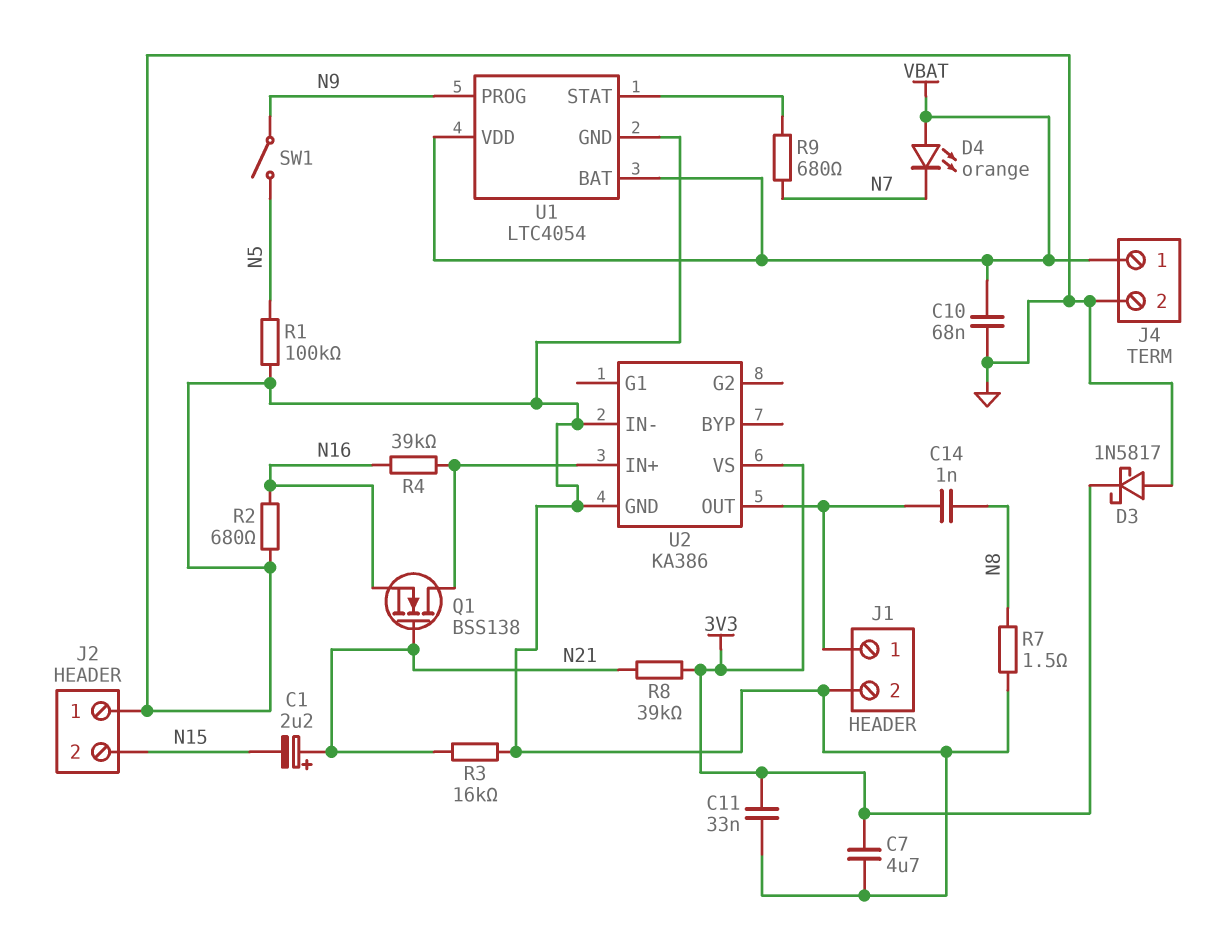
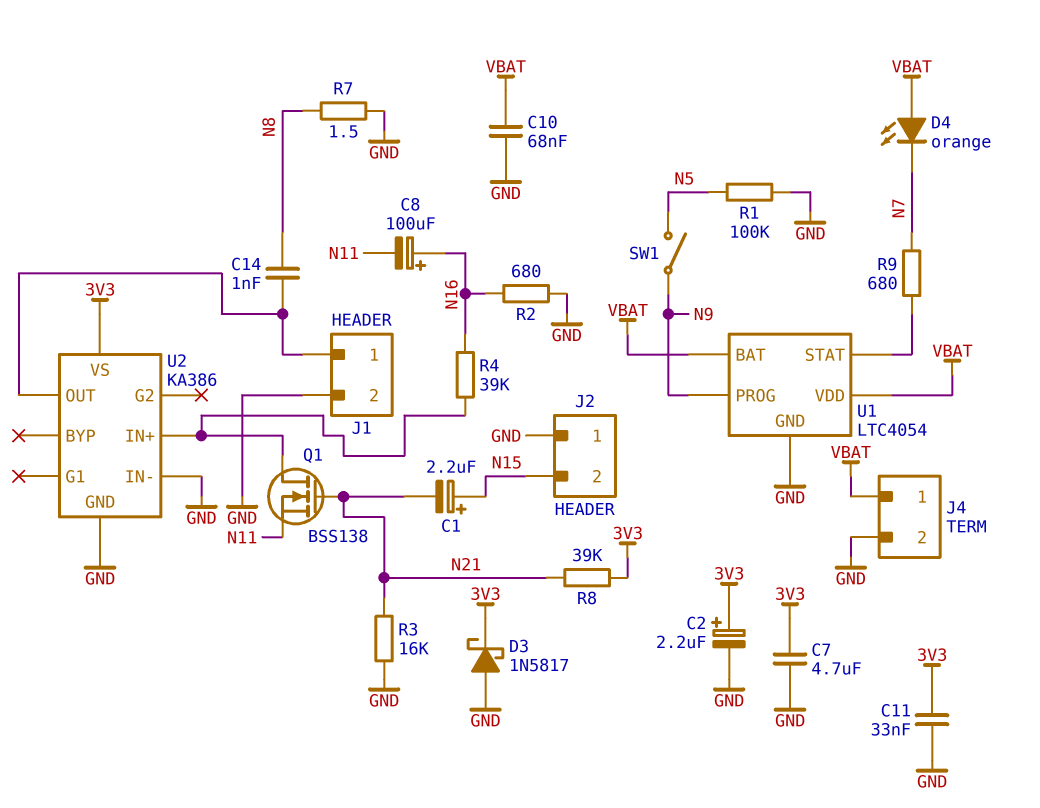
C1: 2.2uF (plus N21, minus N15) -> 2.2uF (plus N15, minus N21)
C2: none -> 2.2uF (plus 3V3, minus GND)
C8: none -> 100uF (plus N16, minus N11)
Q1: NMOS BSS138 (G N21, D U2/IN+, S N16) -> NMOS BSS138 (G N21, D U2/IN+, S N11)

